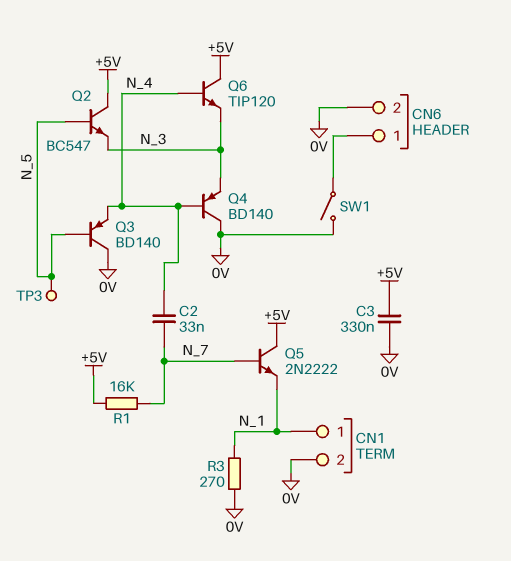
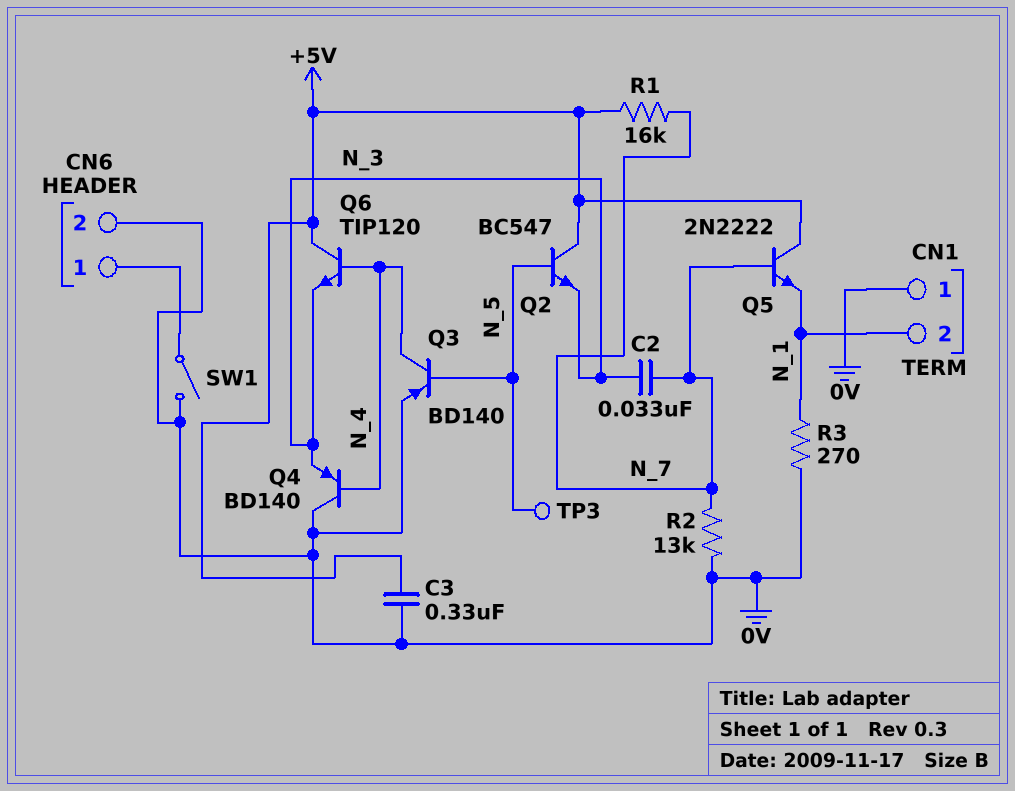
C2: 33nF (N_4, N_7) -> 33nF (N_3, N_7)
CN1 pin 1: N_1 -> 0V
CN1 pin 2: 0V -> N_1
Q3: PNP BD140 (B N_5, C 0V, E N_4) -> PNP BD140 (B N_5, C N_4, E 0V)
R2: none -> 13k (0V, N_7)

